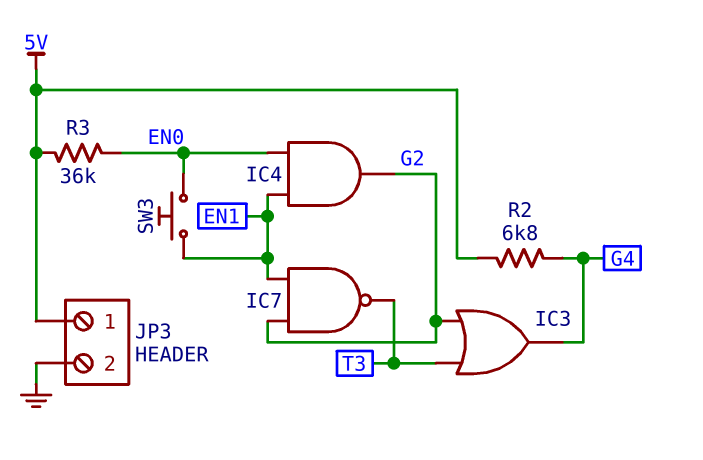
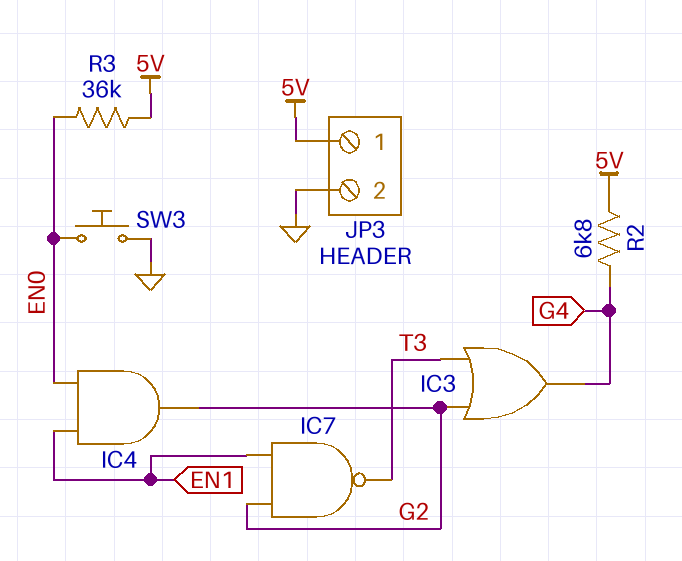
SW3: button (EN0, EN1) -> button (EN0, GND)

